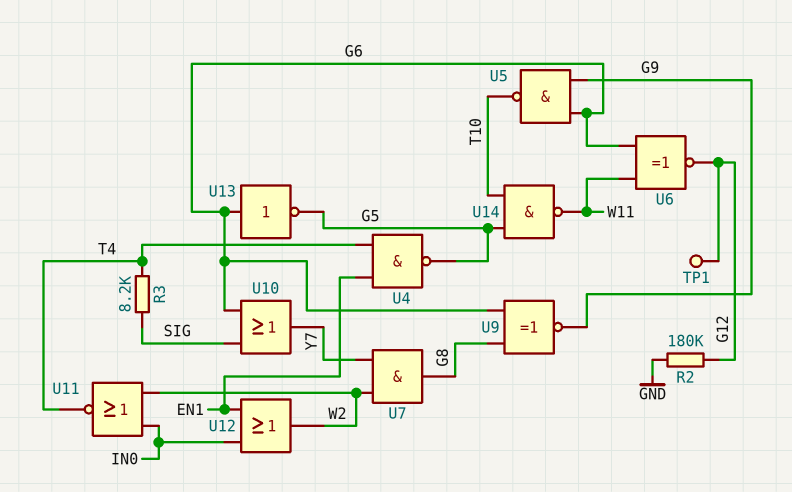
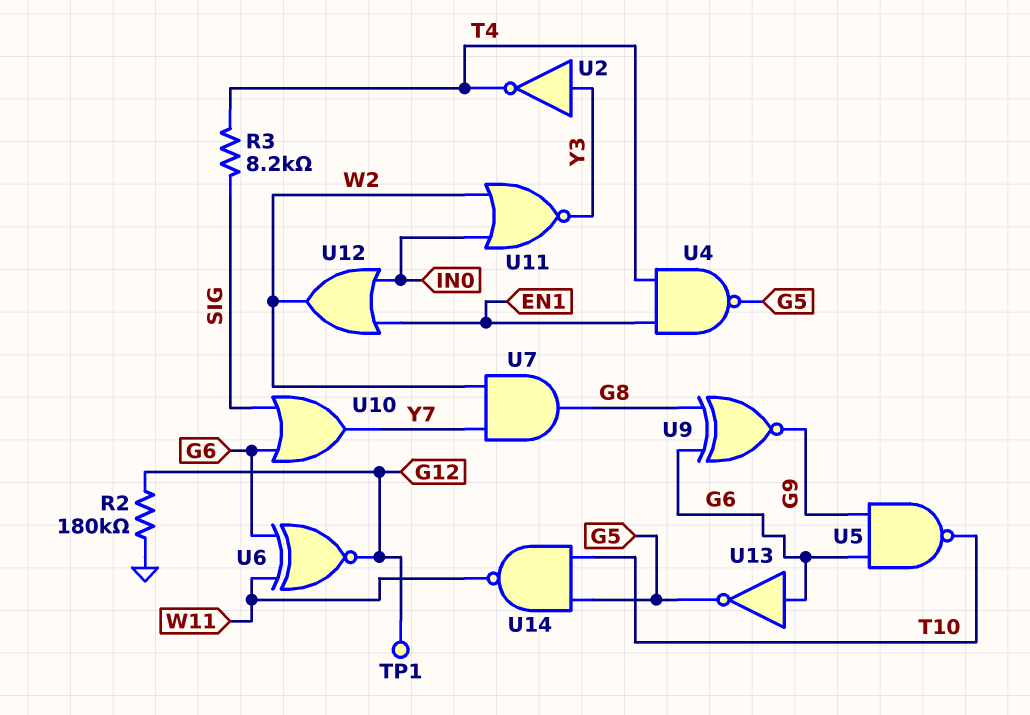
U2: none -> NOT (in Y3, out T4)
U11: NOR (in IN0, in W2, out T4) -> NOR (in IN0, in W2, out Y3)

